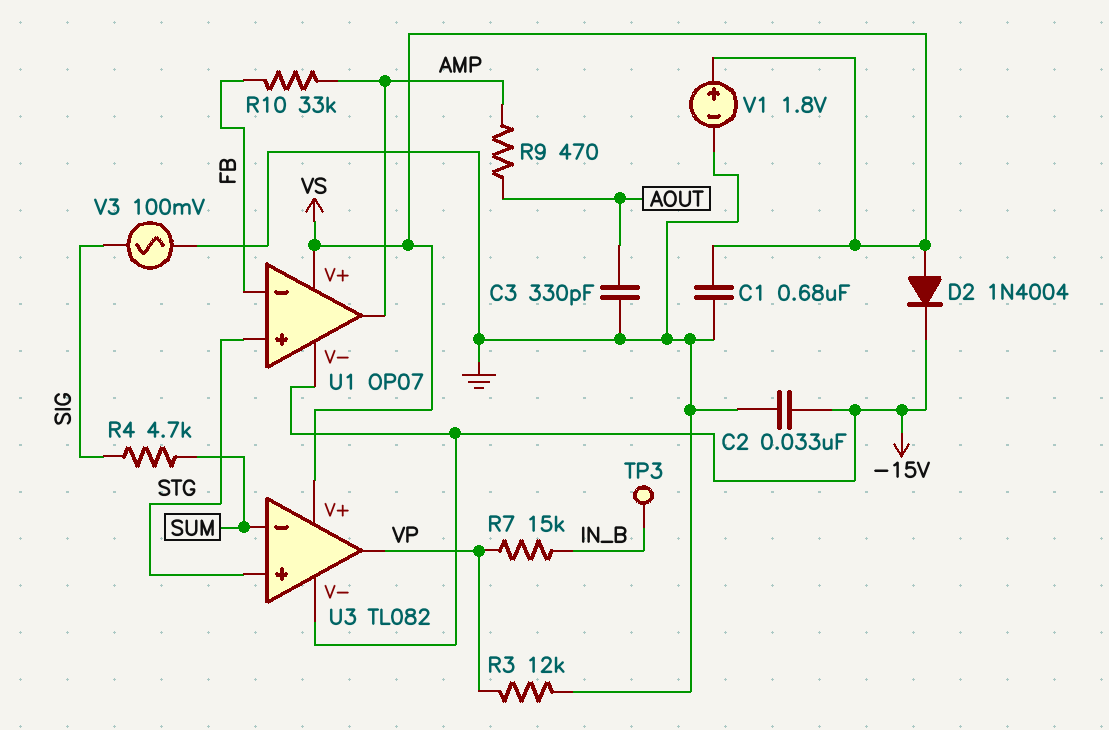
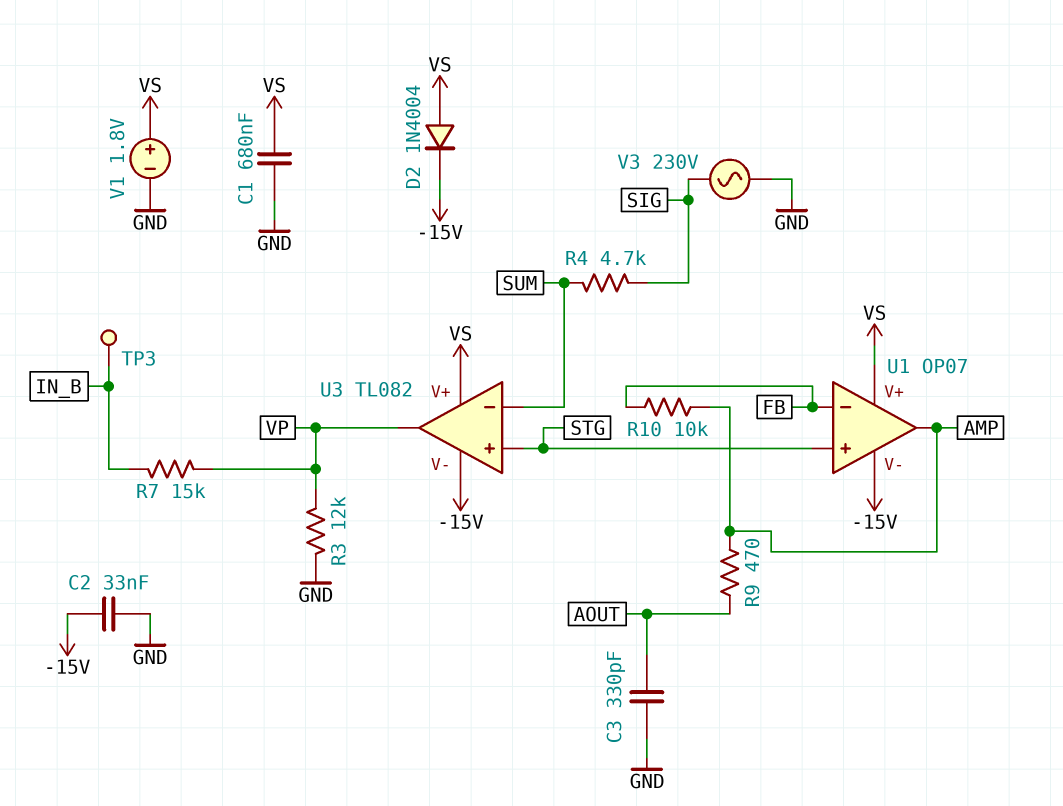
R10: 33k (AMP, FB) -> 10k (AMP, FB)
V3: AC 100mV (GND, SIG) -> AC 230V (GND, SIG)

